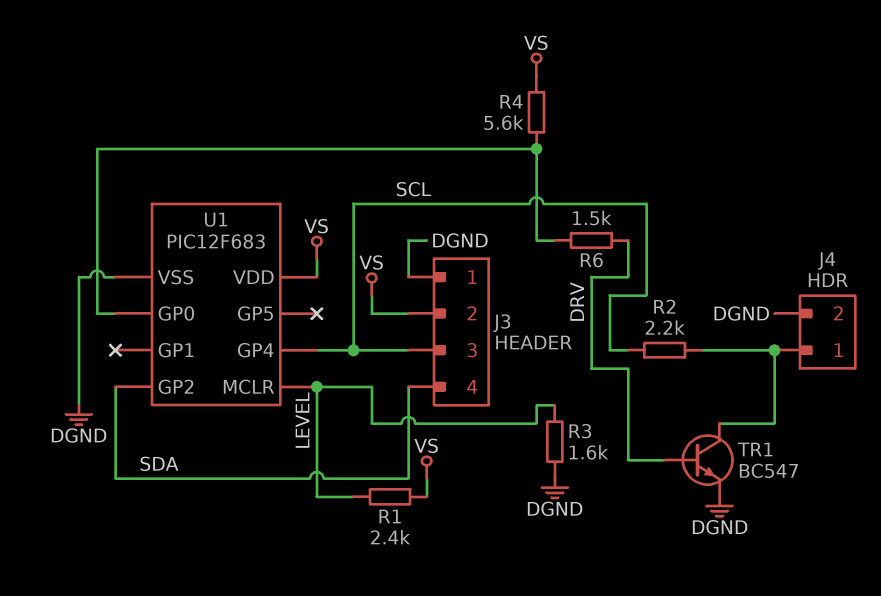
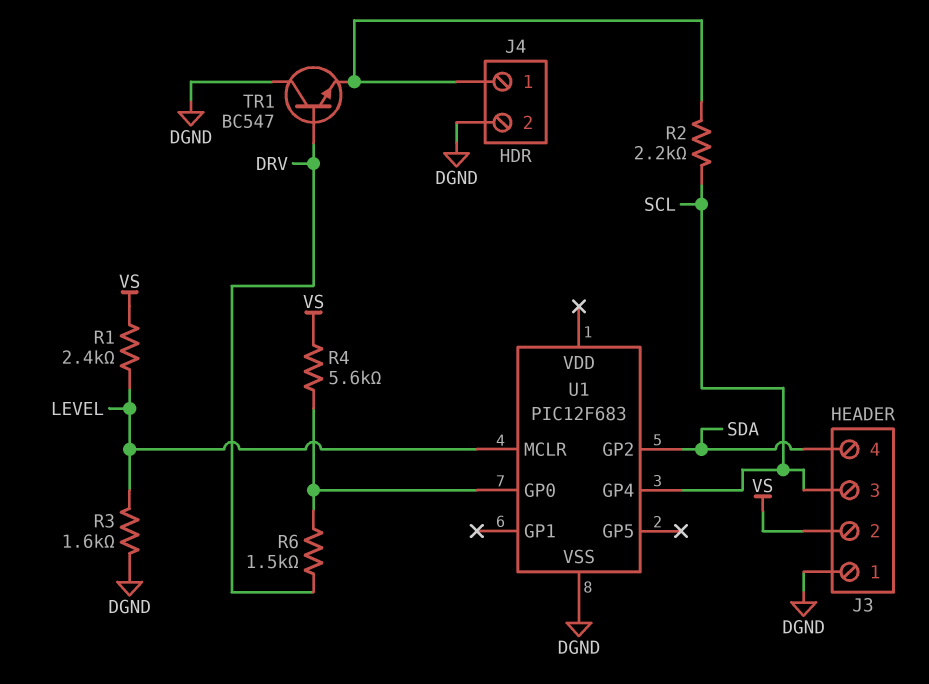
TR1: NPN BC547 (B DRV, C J4/1, E DGND) -> NPN BC547 (B DRV, C DGND, E J4/1)
U1 pin VDD: VS -> none

